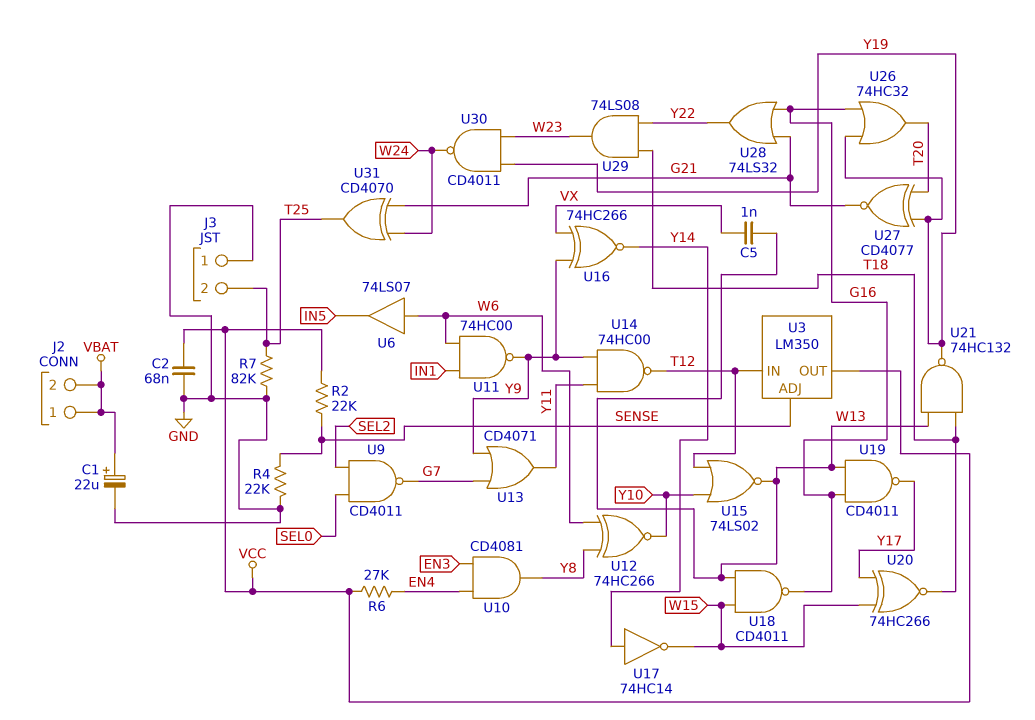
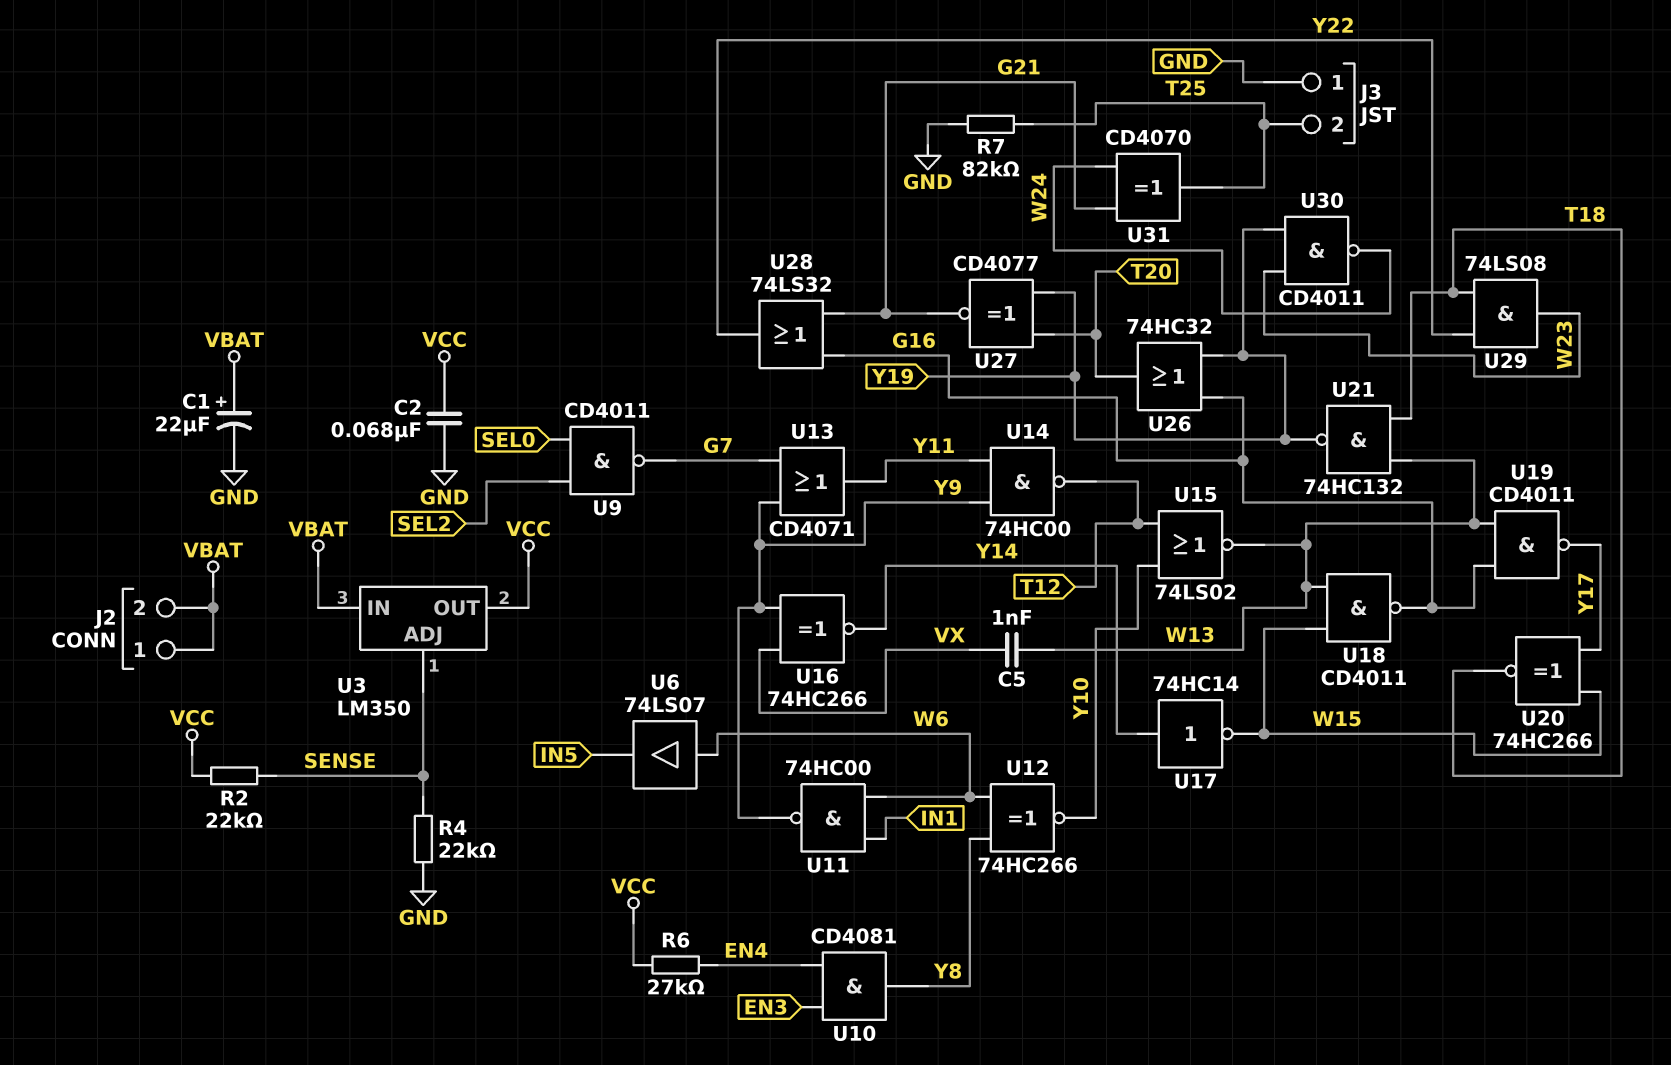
U3 pin IN: T12 -> VBAT

